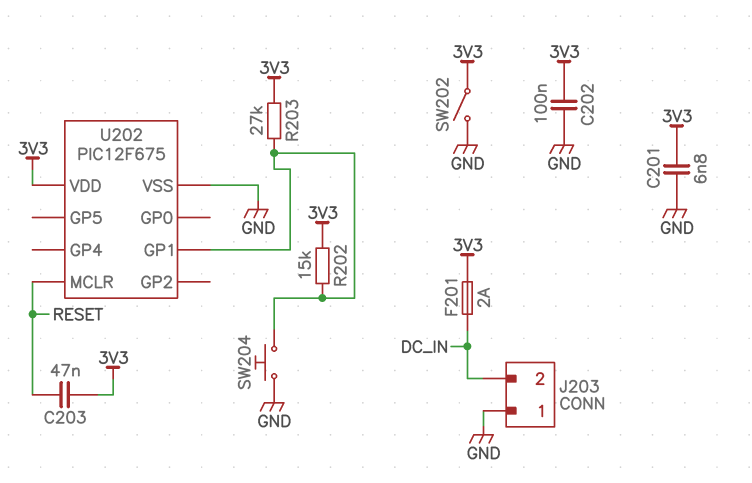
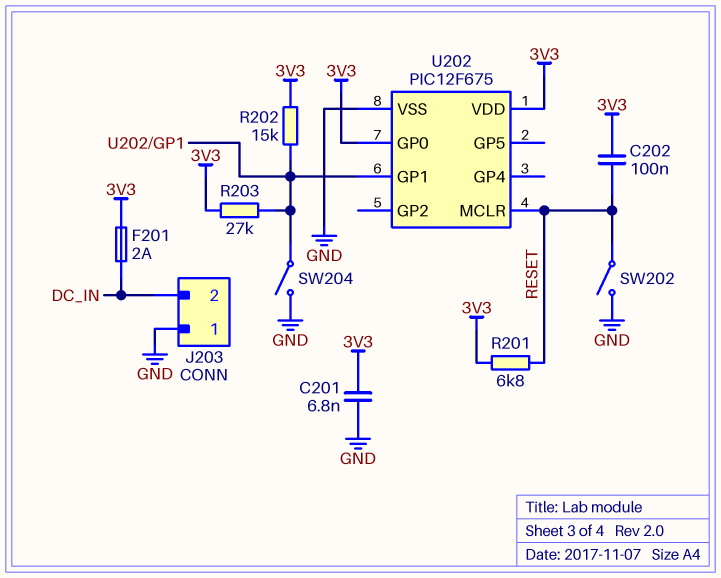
C202: 100nF (3V3, GND) -> 100nF (3V3, RESET)
C203: 47nF (3V3, RESET) -> none
R201: none -> 6.8k (3V3, RESET)
SW202: switch (3V3, GND) -> switch (GND, RESET)
SW204: button (GND, U202/GP1) -> switch (GND, U202/GP1)
U202 pin GP0: none -> 3V3

